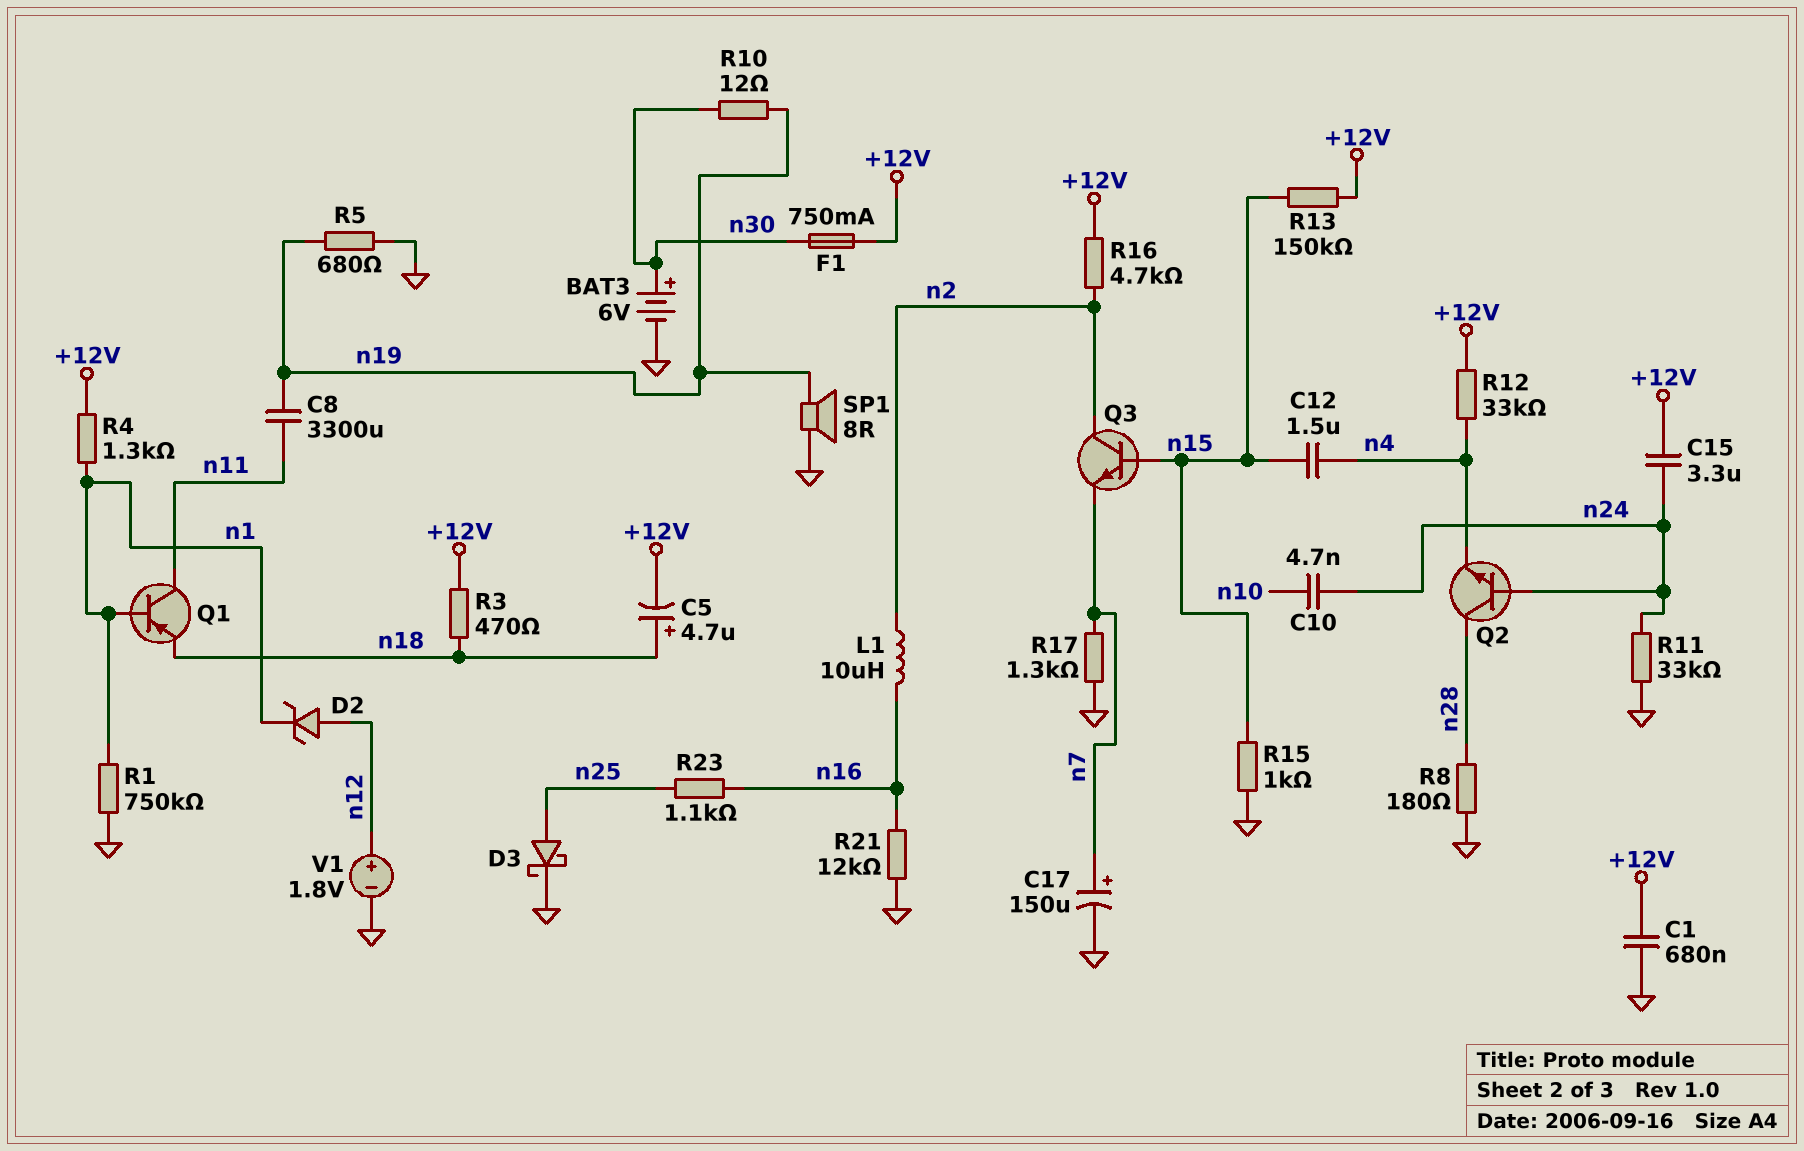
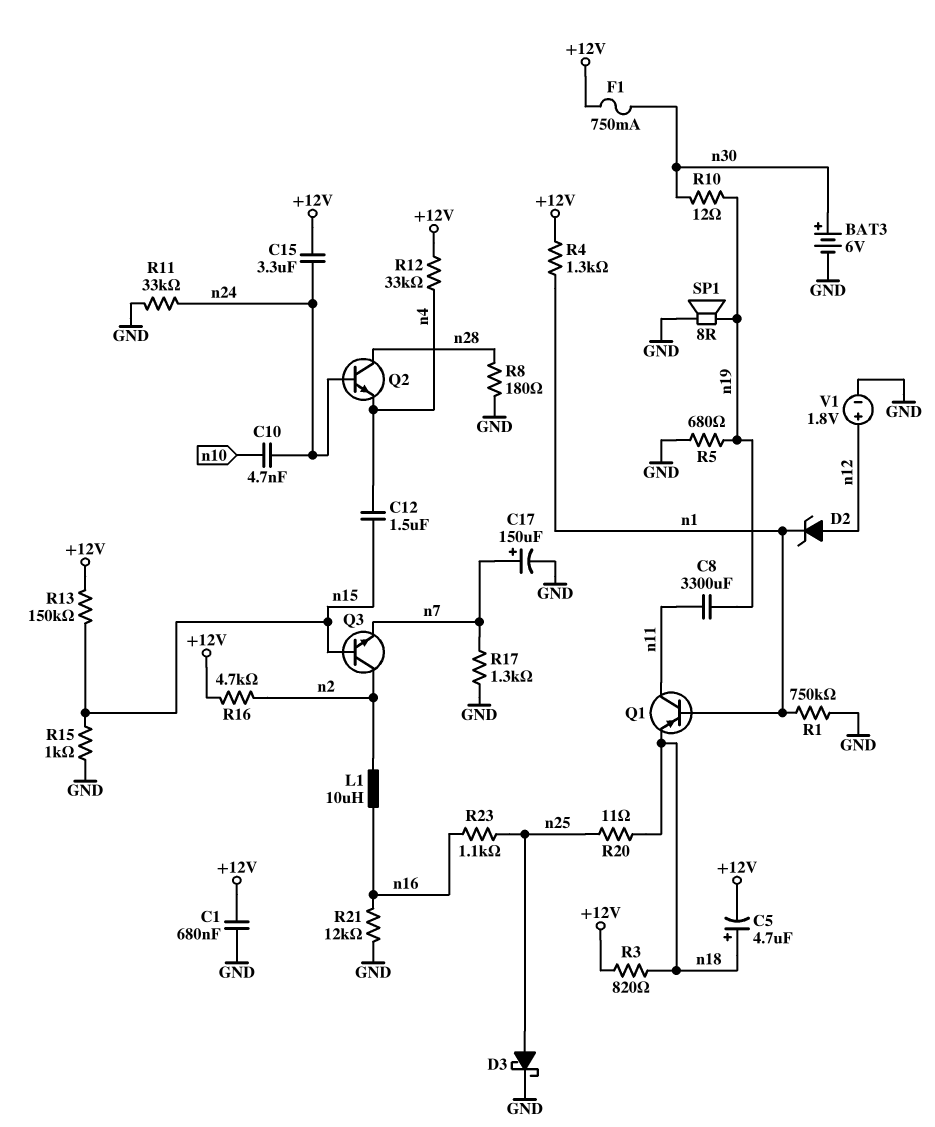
R3: 470 (+12V, n18) -> 820 (+12V, n18)
R20: none -> 11 (n18, n25)

